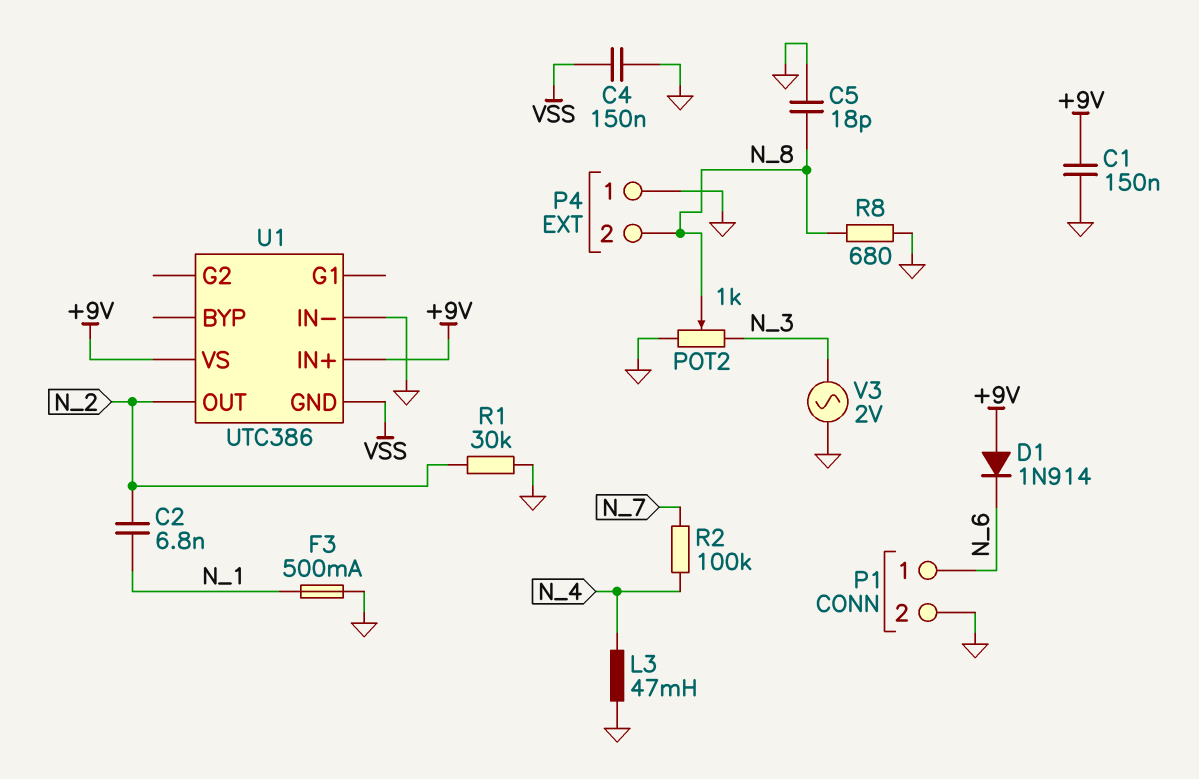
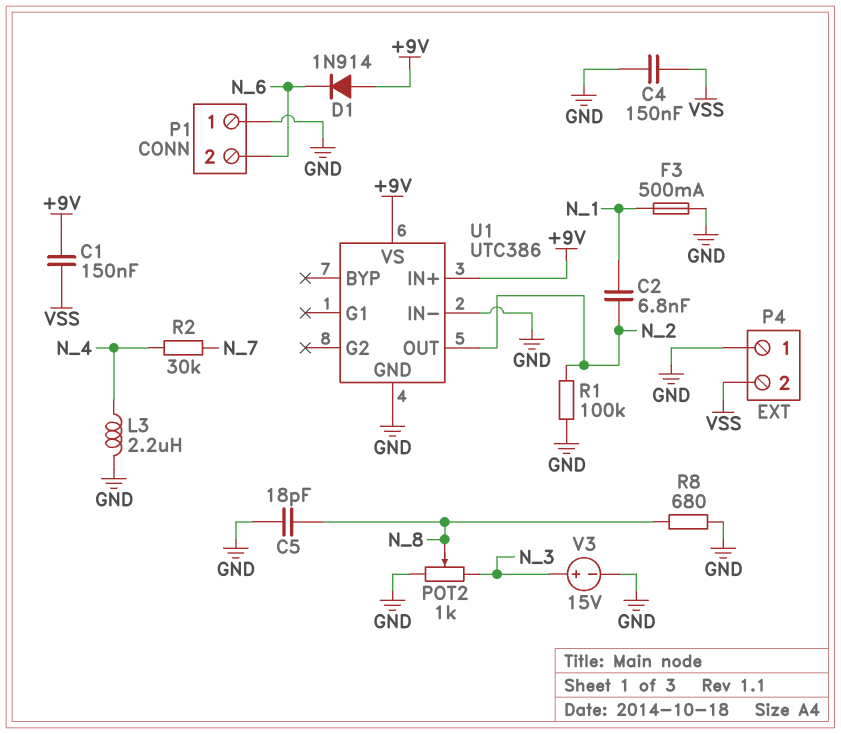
C1: 150nF (+9V, GND) -> 150nF (+9V, VSS)
L3: 47mH (GND, N_4) -> 2.2uH (GND, N_4)
P1 pin 1: N_6 -> GND
P1 pin 2: GND -> N_6
P4 pin 2: N_8 -> VSS
R1: 30k (GND, N_2) -> 100k (GND, N_2)
R2: 100k (N_4, N_7) -> 30k (N_4, N_7)
U1 pin GND: VSS -> GND
V3: AC 2V (GND, N_3) -> 15V (plus N_3, minus GND)

